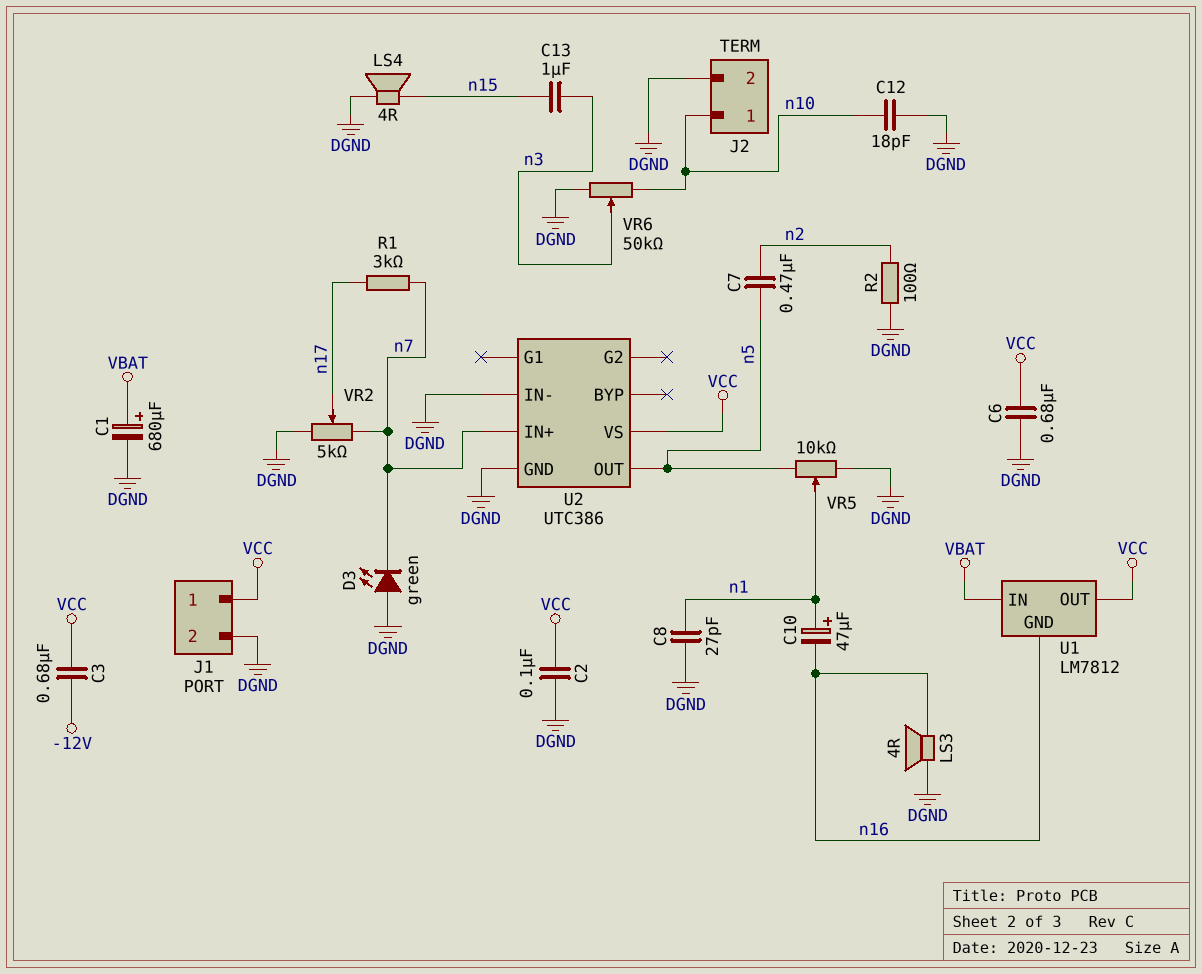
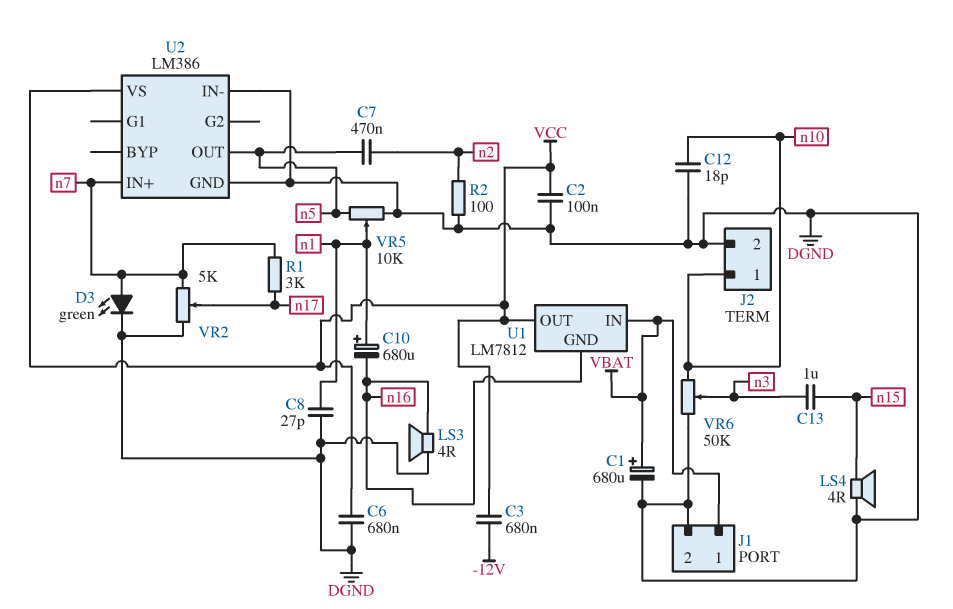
C10: 47uF (plus n1, minus n16) -> 680uF (plus n1, minus n16)
D3: LED green (A DGND, K n7) -> LED green (A n7, K DGND)
J1 pin 1: VCC -> VBAT
U2: UTC386 -> LM386

